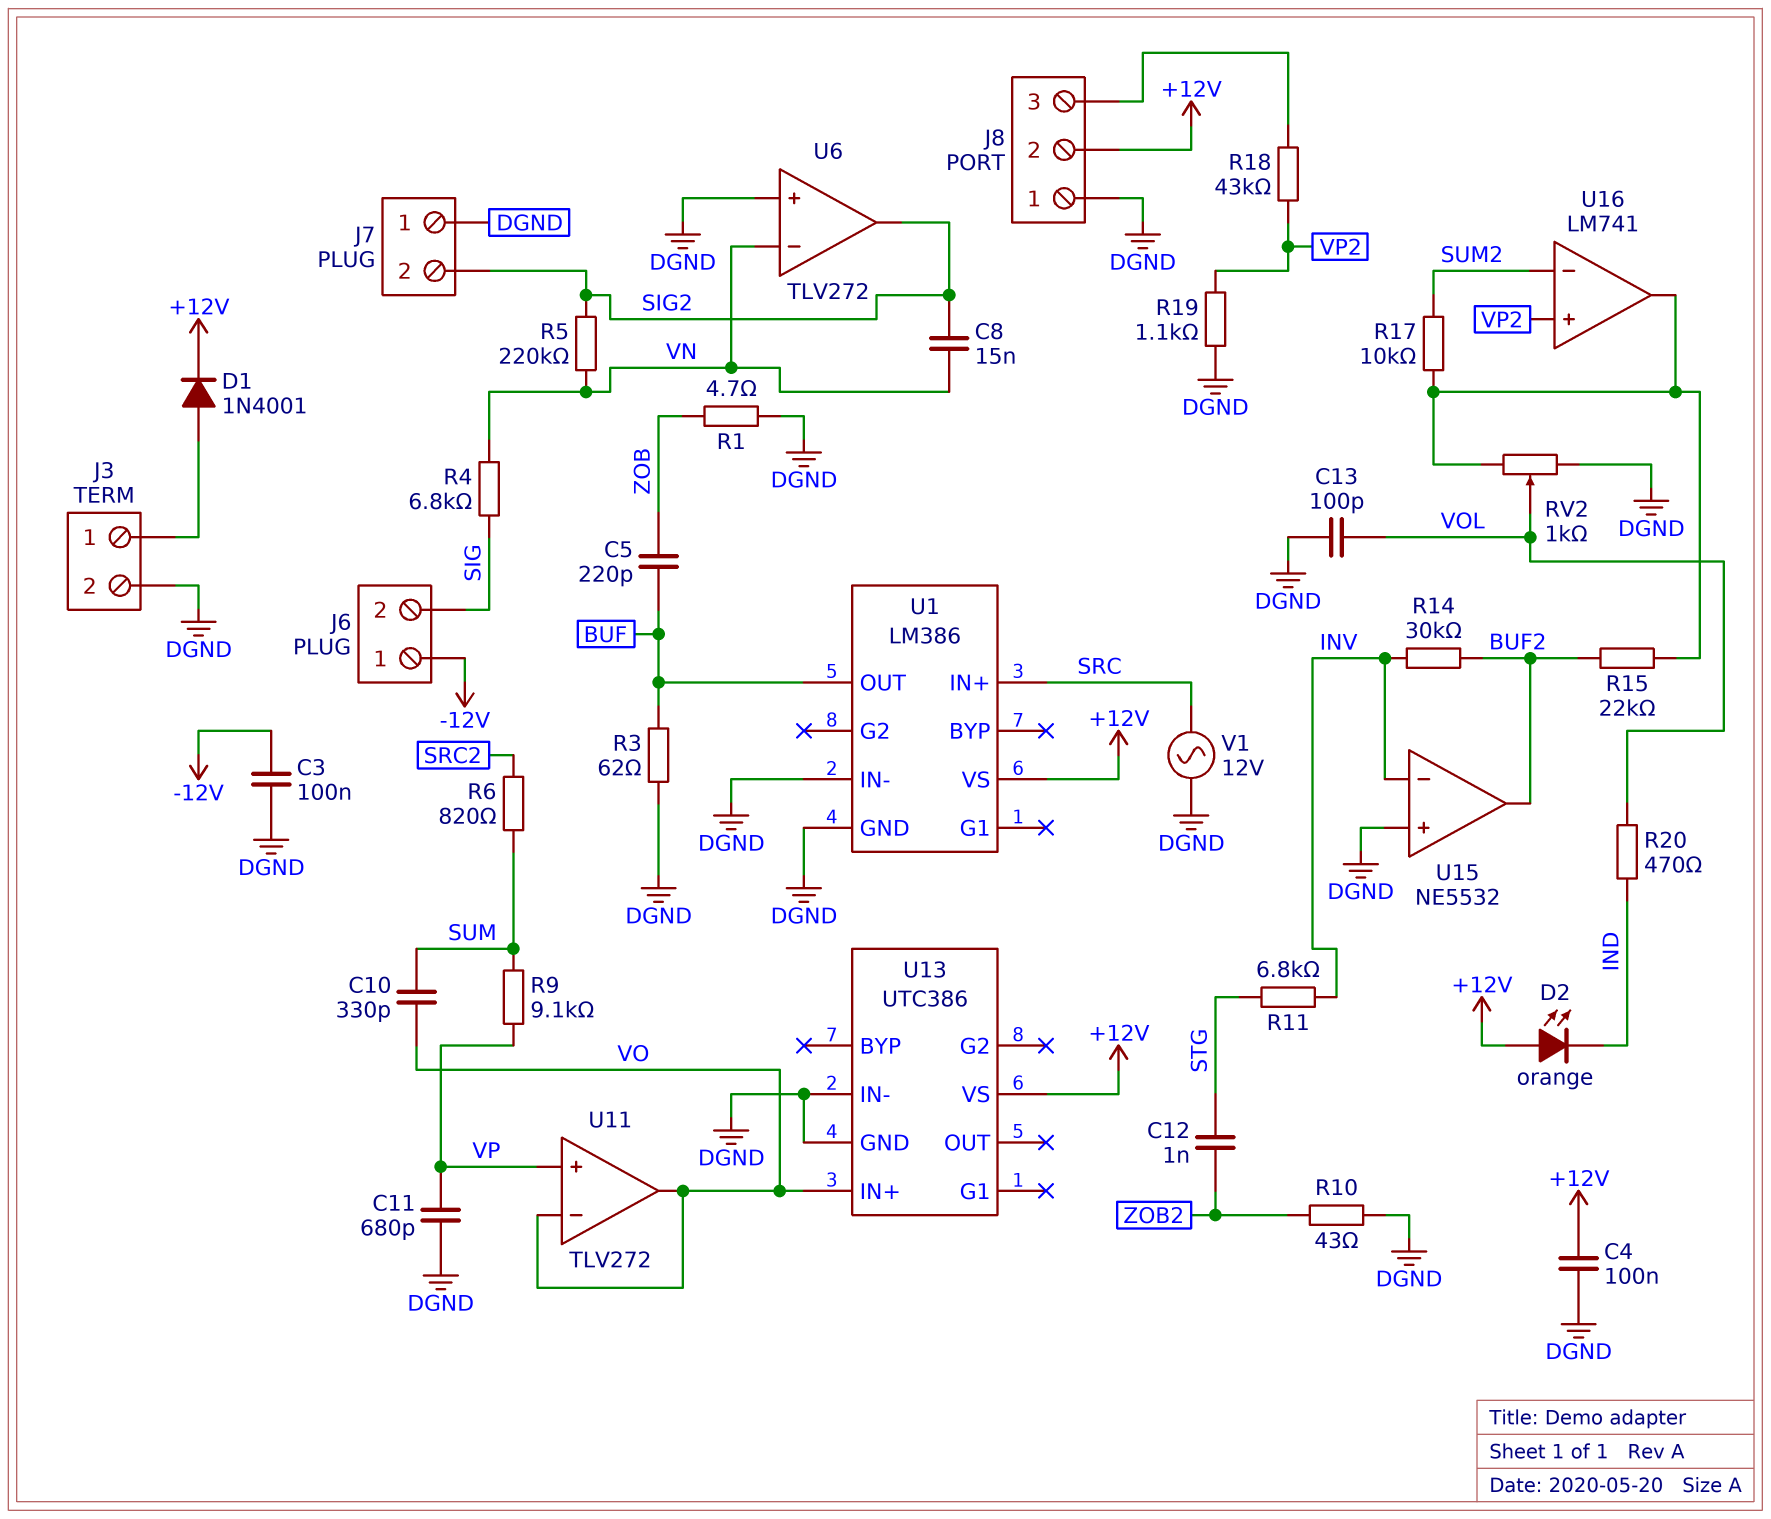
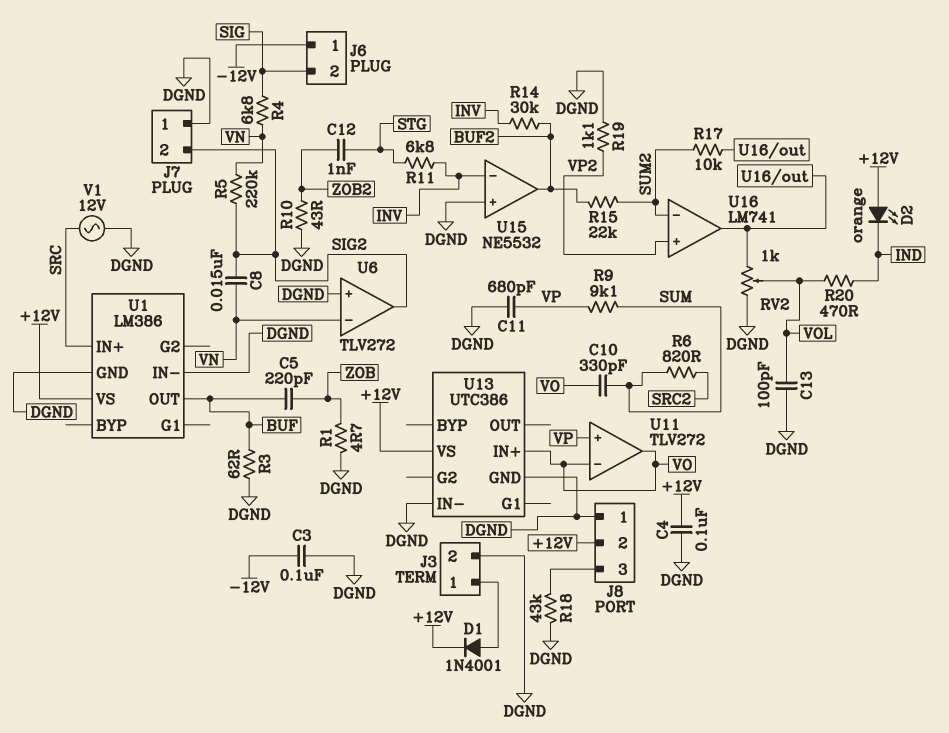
R15: 22k (BUF2, U16/out) -> 22k (BUF2, SUM2)
R18: 43k (J8/3, VP2) -> 43k (DGND, J8/3)

